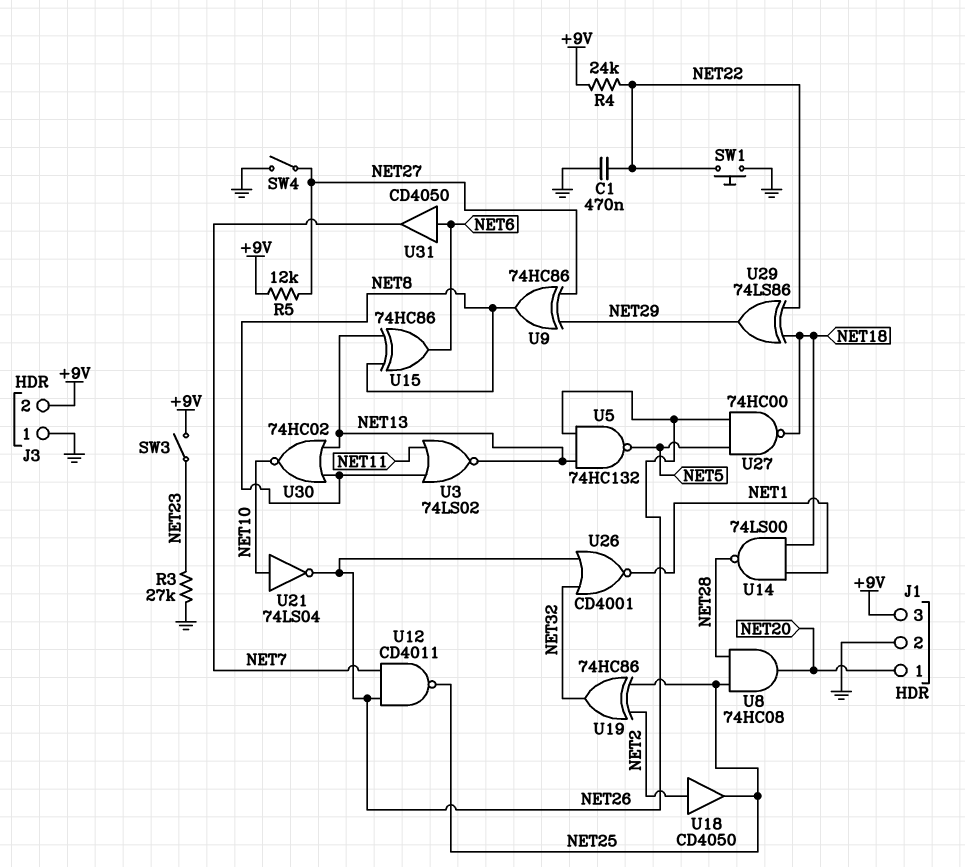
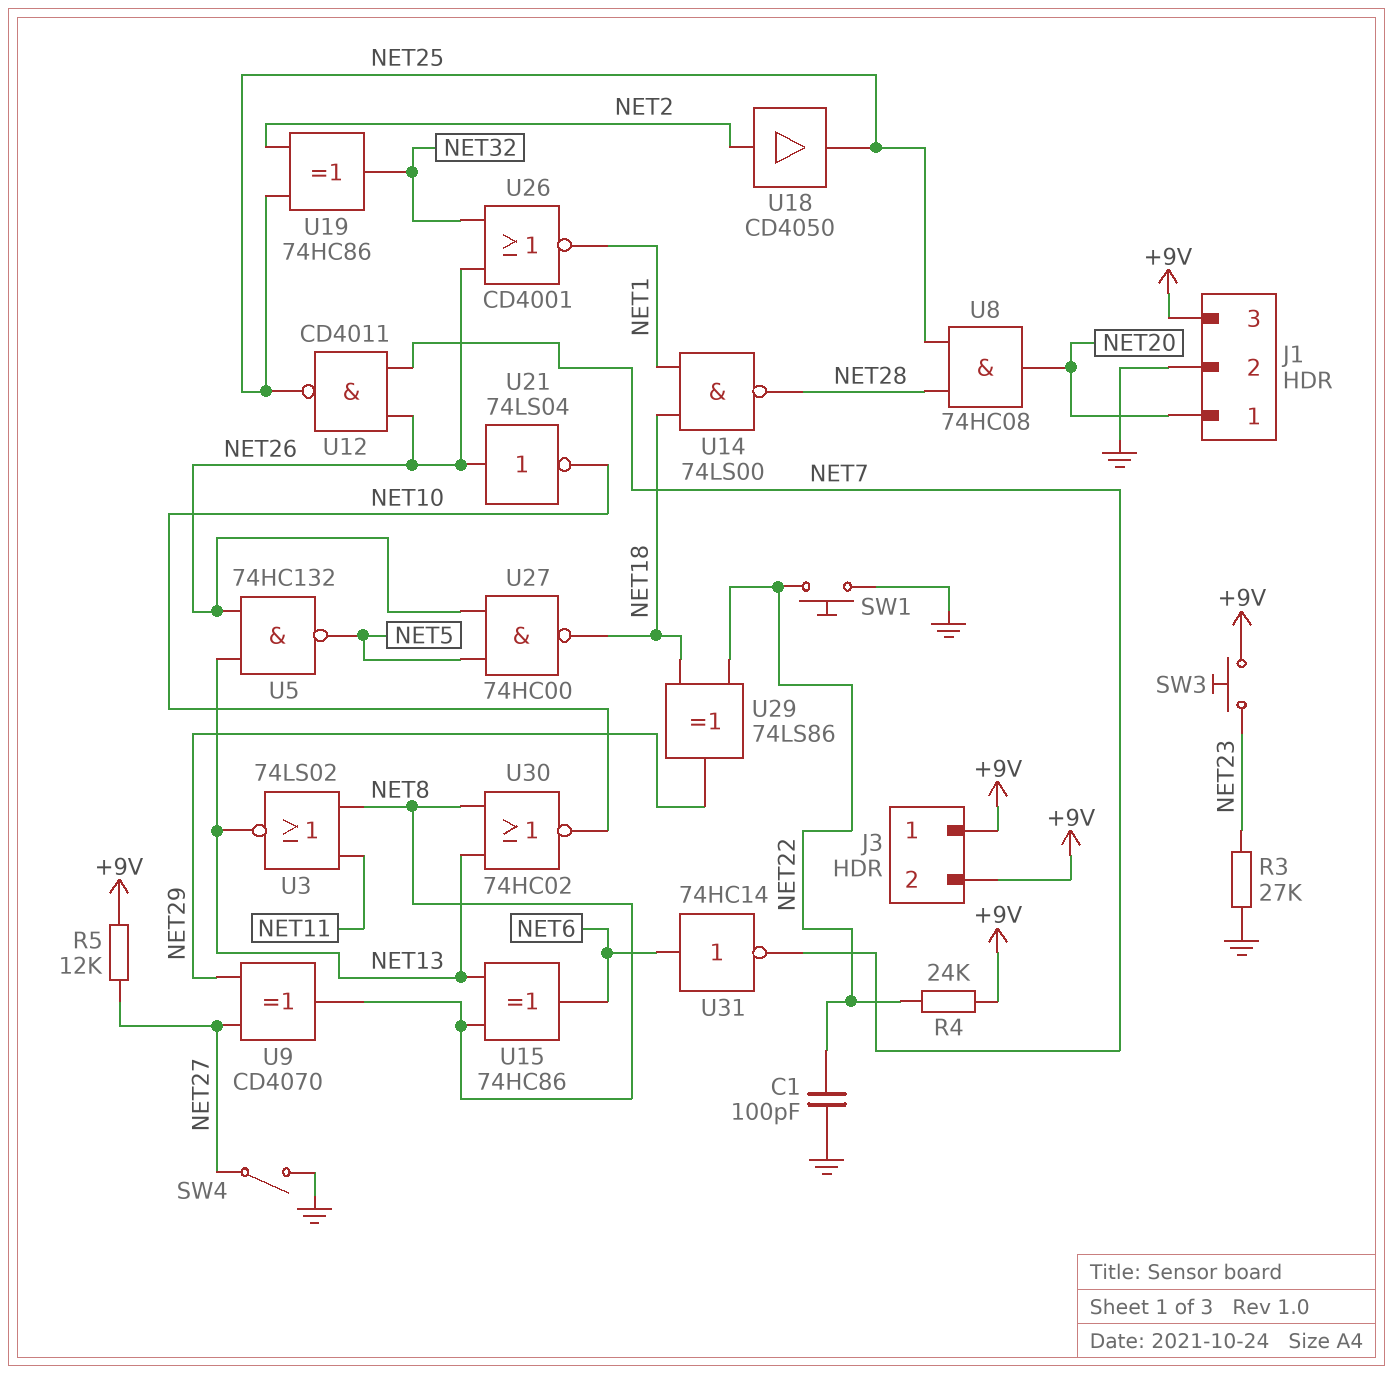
C1: 470nF (GND, NET22) -> 100pF (GND, NET22)
J3 pin 1: GND -> +9V
SW3: switch (+9V, NET23) -> button (+9V, NET23)
U9: XOR 74HC86 (in NET27, in NET29, out NET8) -> XOR CD4070 (in NET27, in NET29, out NET8)
U21: NOT 74LS04 (in NET10, out NET26) -> NOT 74LS04 (in NET26, out NET10)
U31: buffer CD4050 (in NET6, out NET7) -> NOT 74HC14 (in NET6, out NET7)

